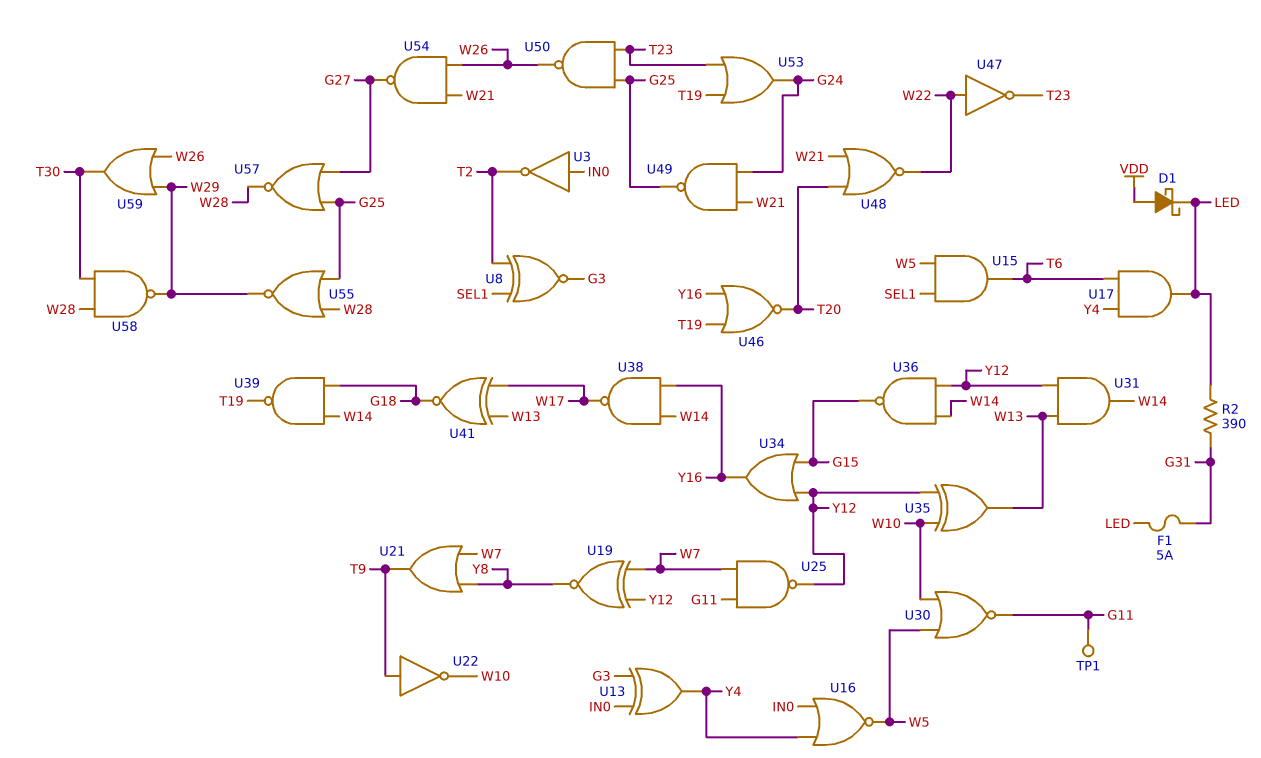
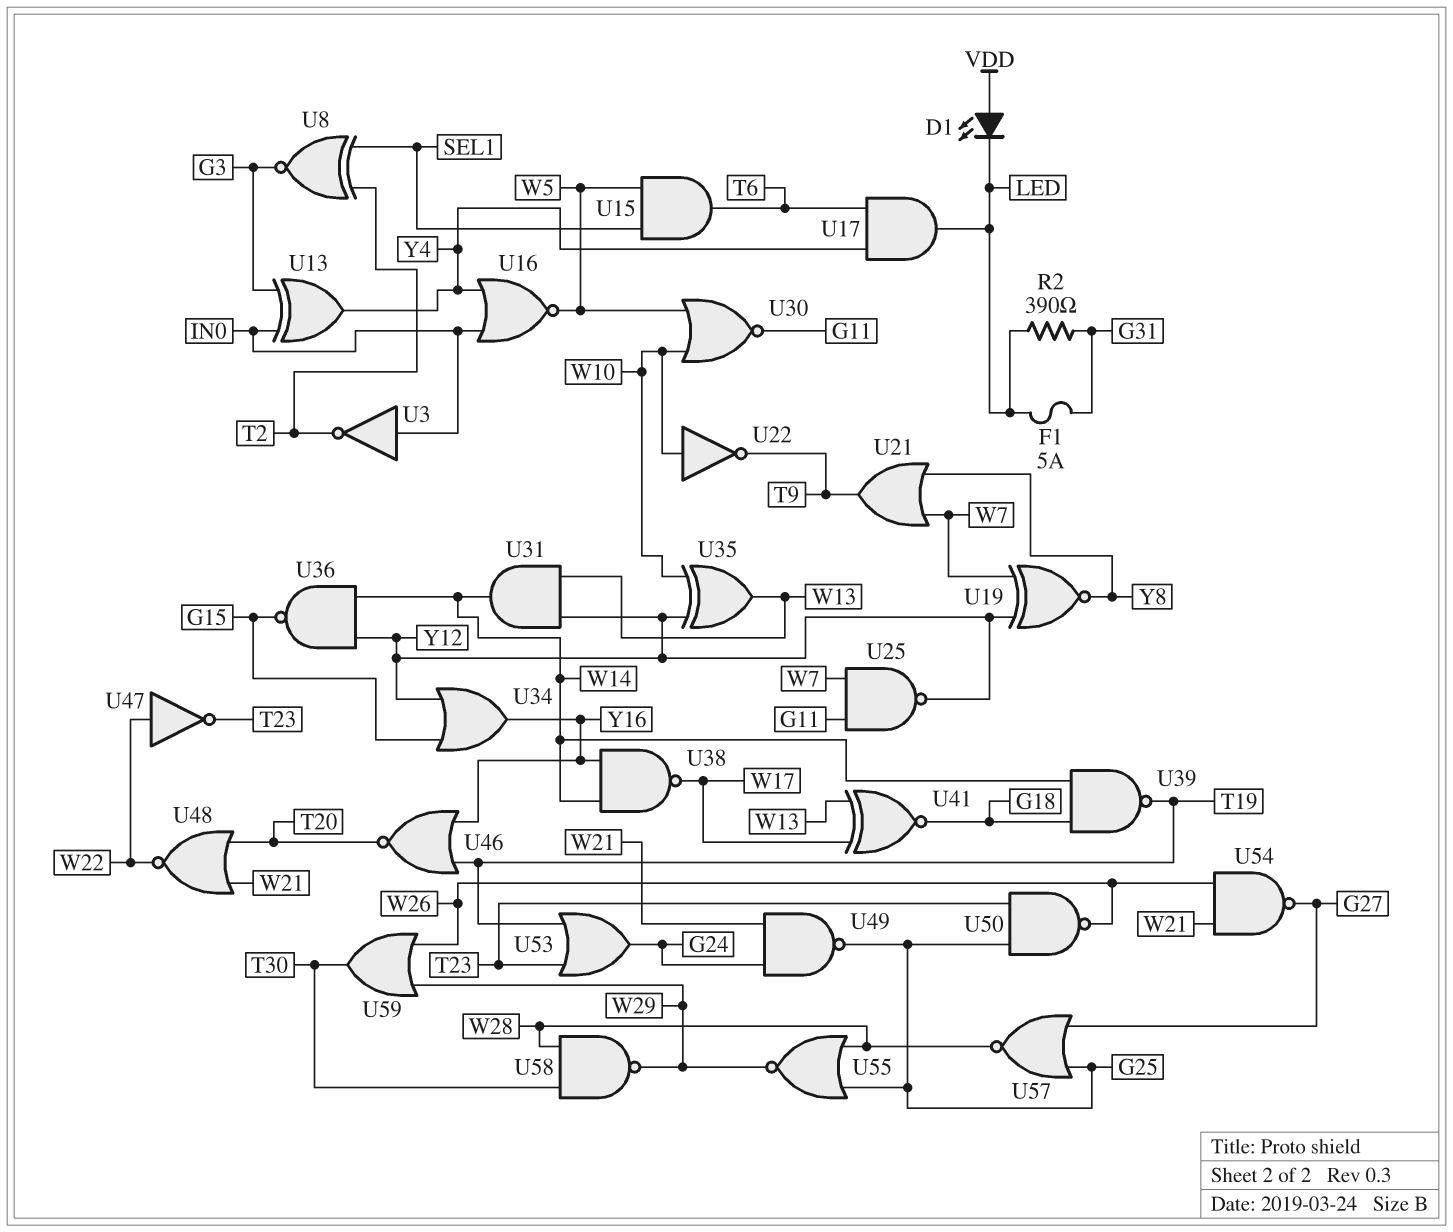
D1: schottky (A VDD, K LED) -> LED (A VDD, K LED)
TP1: test point (G11) -> none
U22: NOT (in T9, out W10) -> NOT (in W10, out T9)

